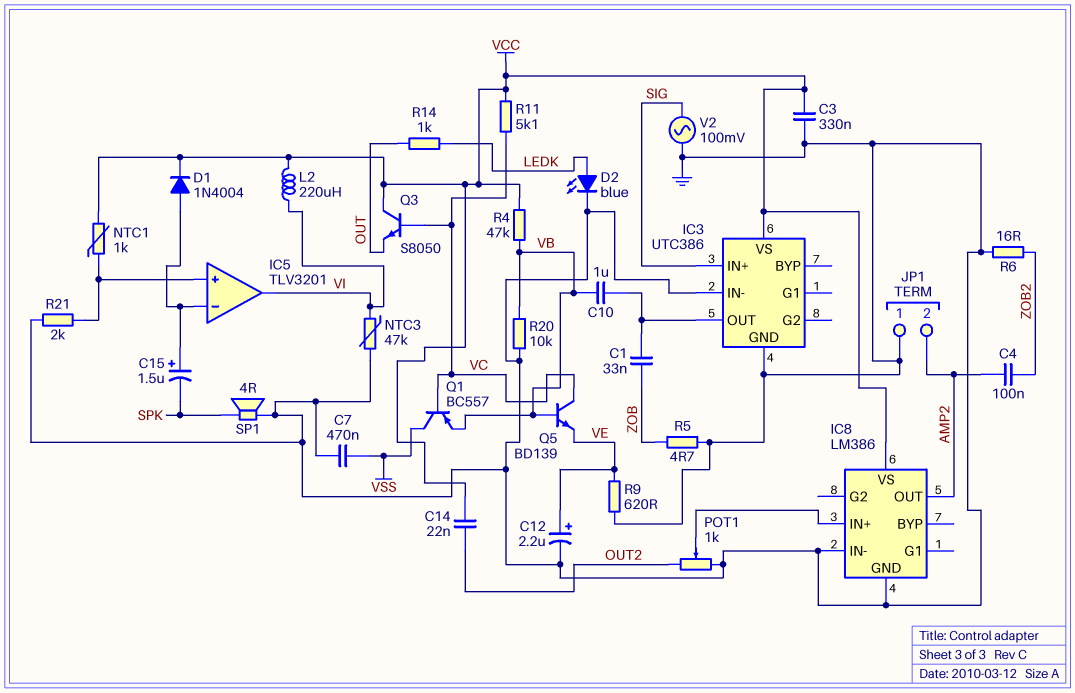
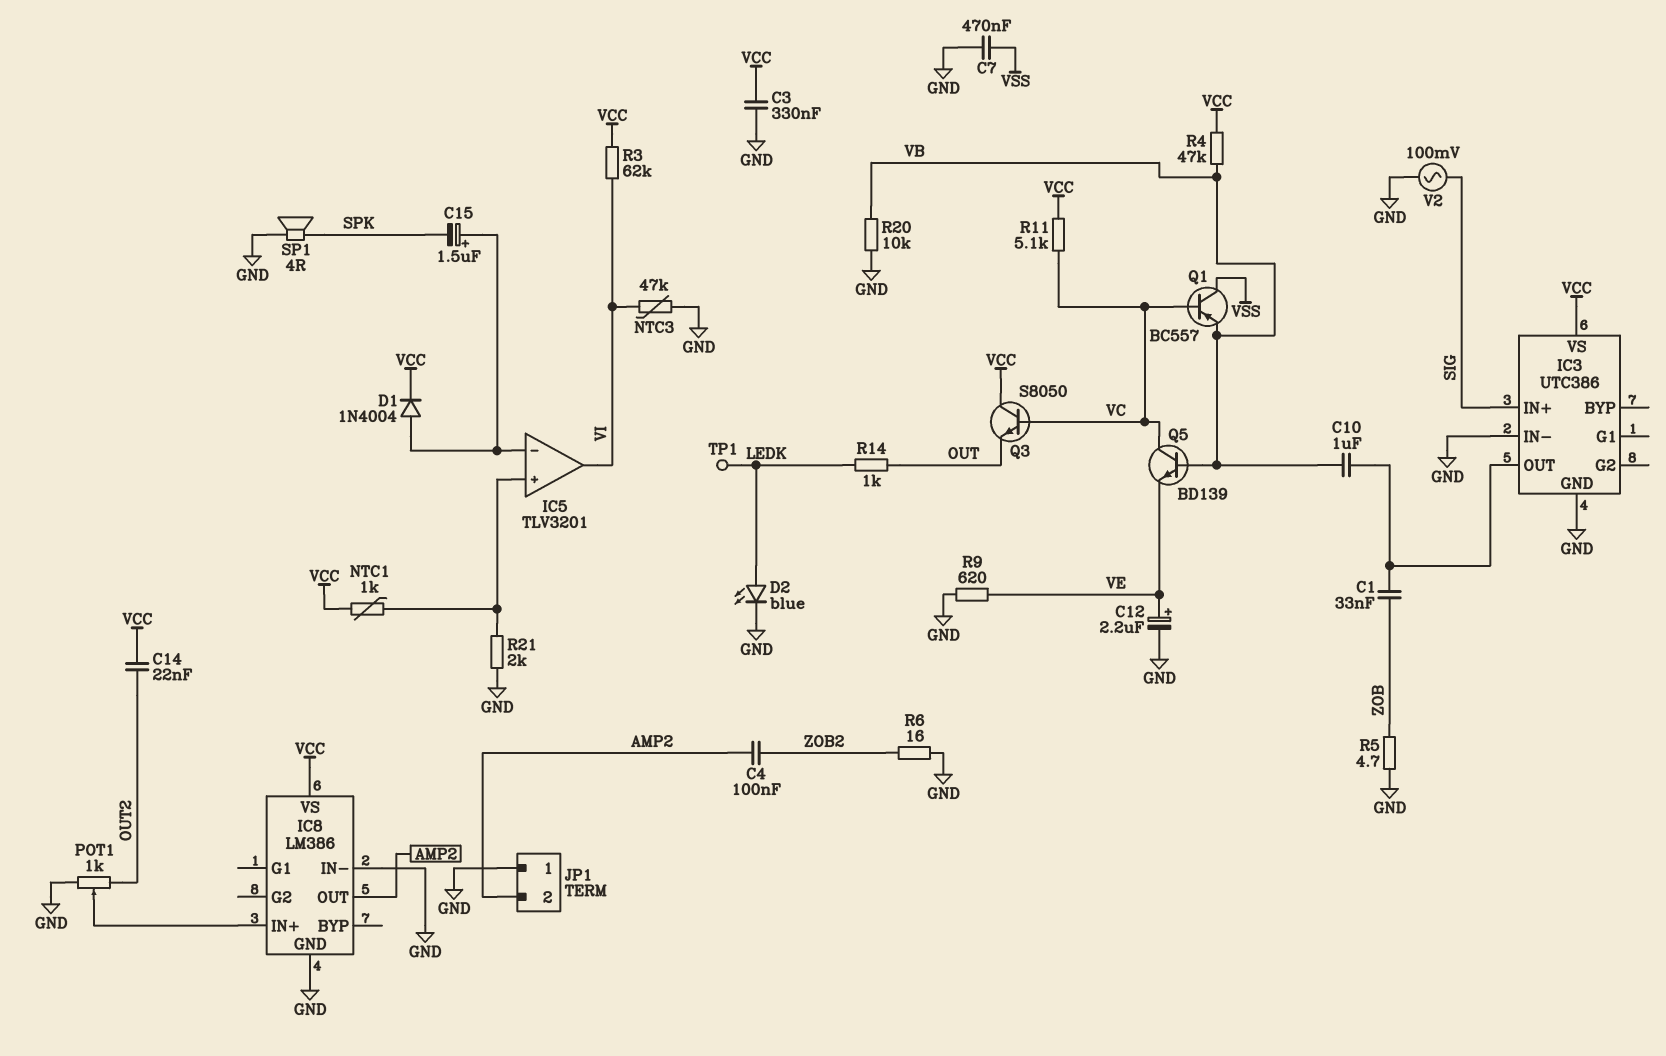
L2: 220uH (VCC, VI) -> none
R3: none -> 62k (VCC, VI)
TP1: none -> test point (LEDK)

